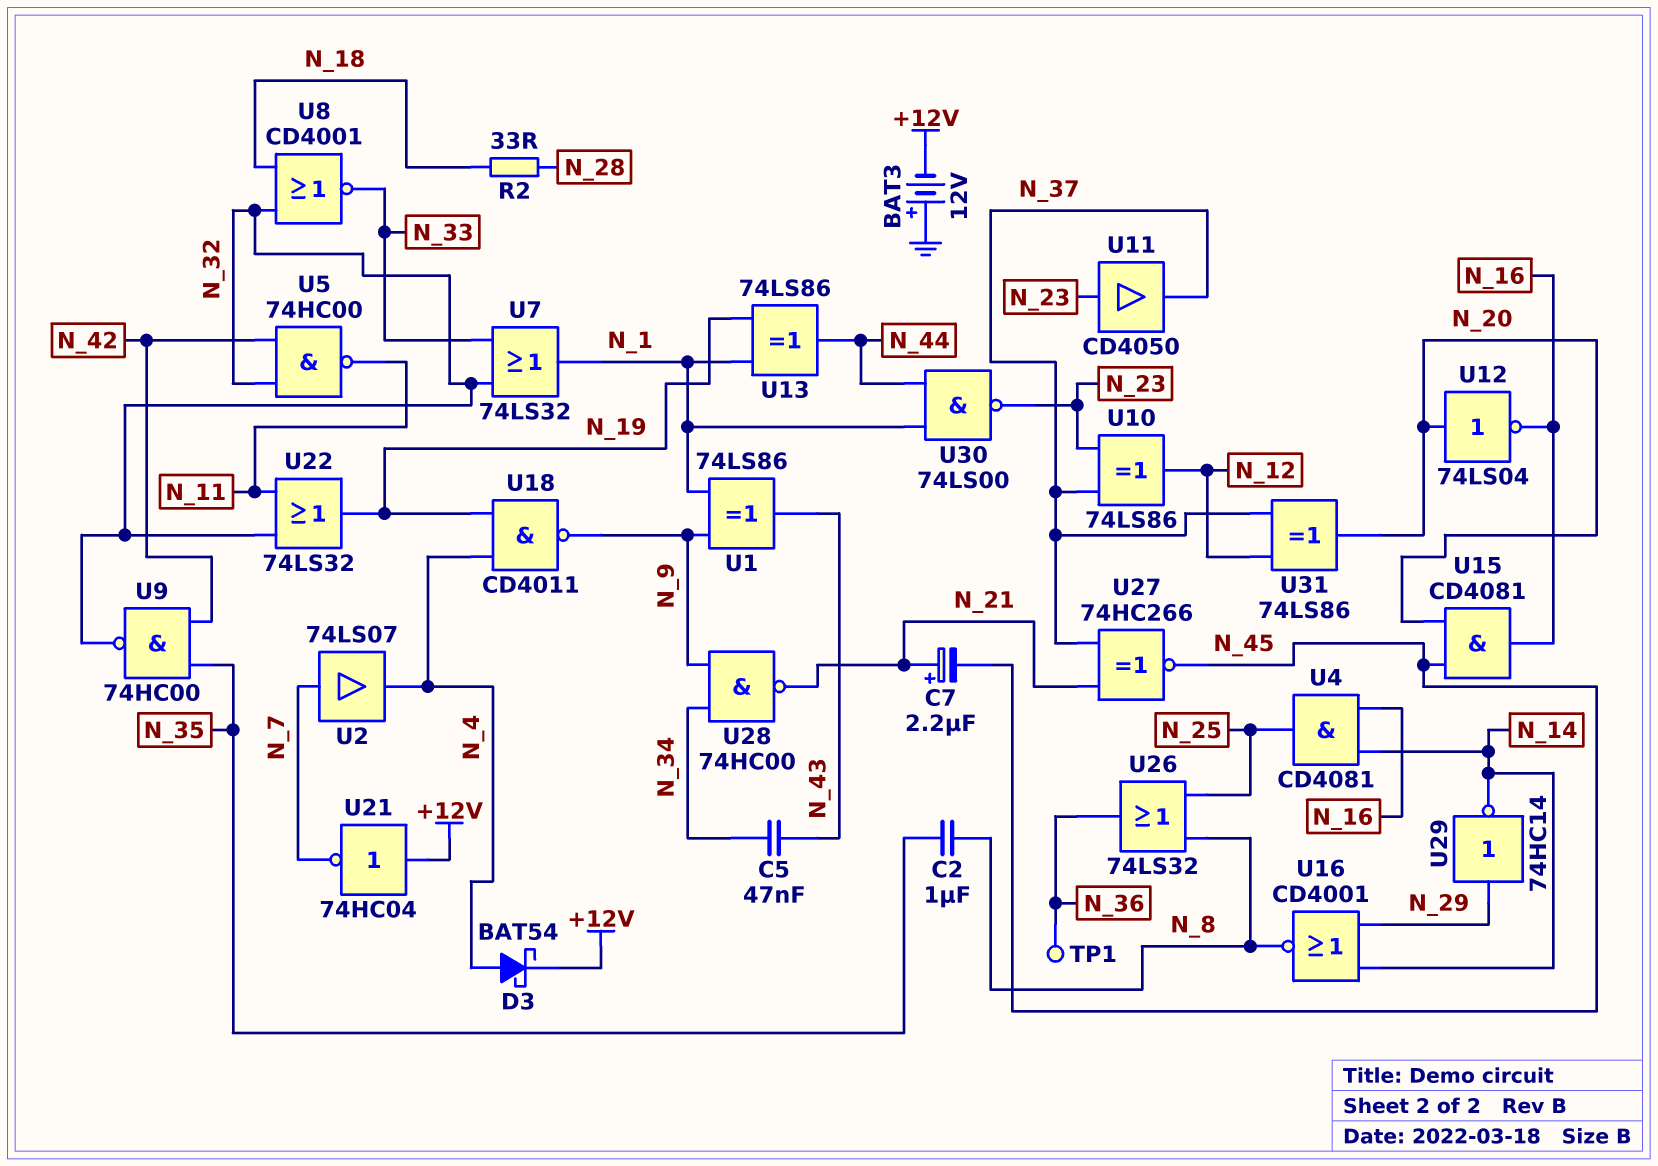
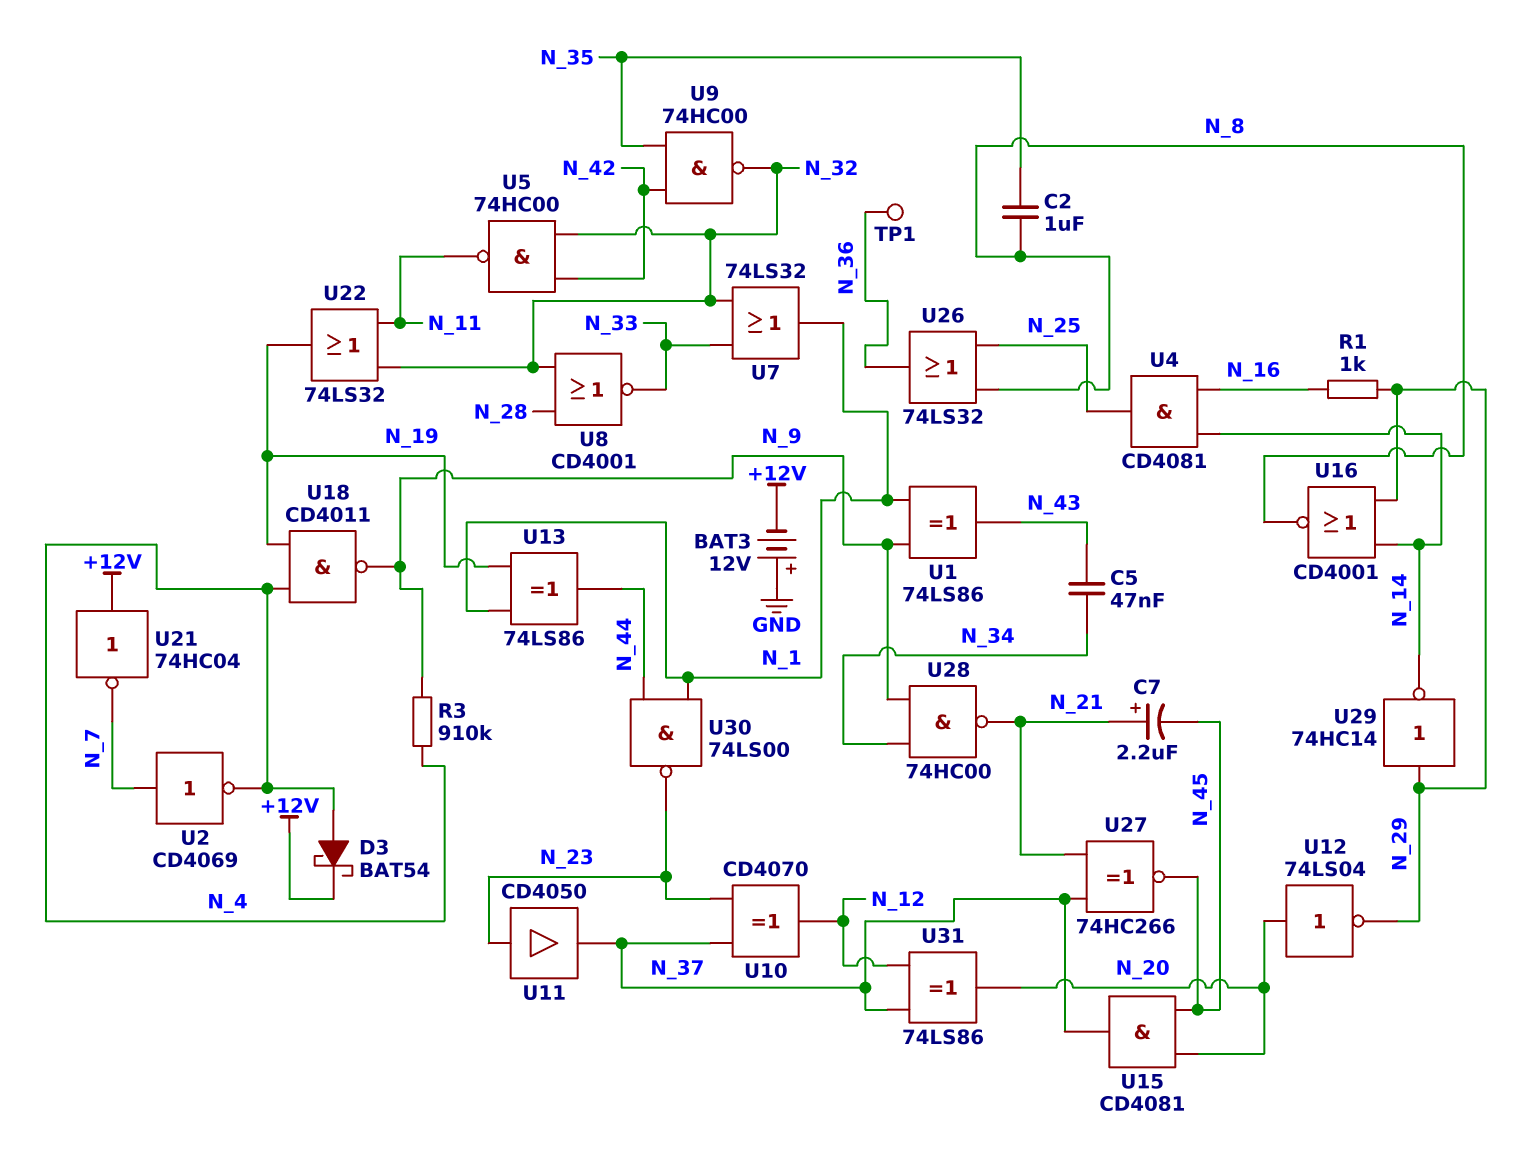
R1: none -> 1k (N_16, N_29)
R2: 33 (N_18, N_28) -> none
R3: none -> 910k (N_4, N_9)
U2: buffer 74LS07 (in N_7, out N_4) -> NOT CD4069 (in N_7, out N_4)
U8: NOR CD4001 (in N_18, in N_32, out N_33) -> NOR CD4001 (in N_28, in N_32, out N_33)
U10: XOR 74LS86 (in N_23, in N_37, out N_12) -> XOR CD4070 (in N_23, in N_37, out N_12)
U12: NOT 74LS04 (in N_20, out N_16) -> NOT 74LS04 (in N_20, out N_29)
U15: AND CD4081 (in N_20, in N_45, out N_16) -> AND CD4081 (in N_20, in N_45, out N_37)

